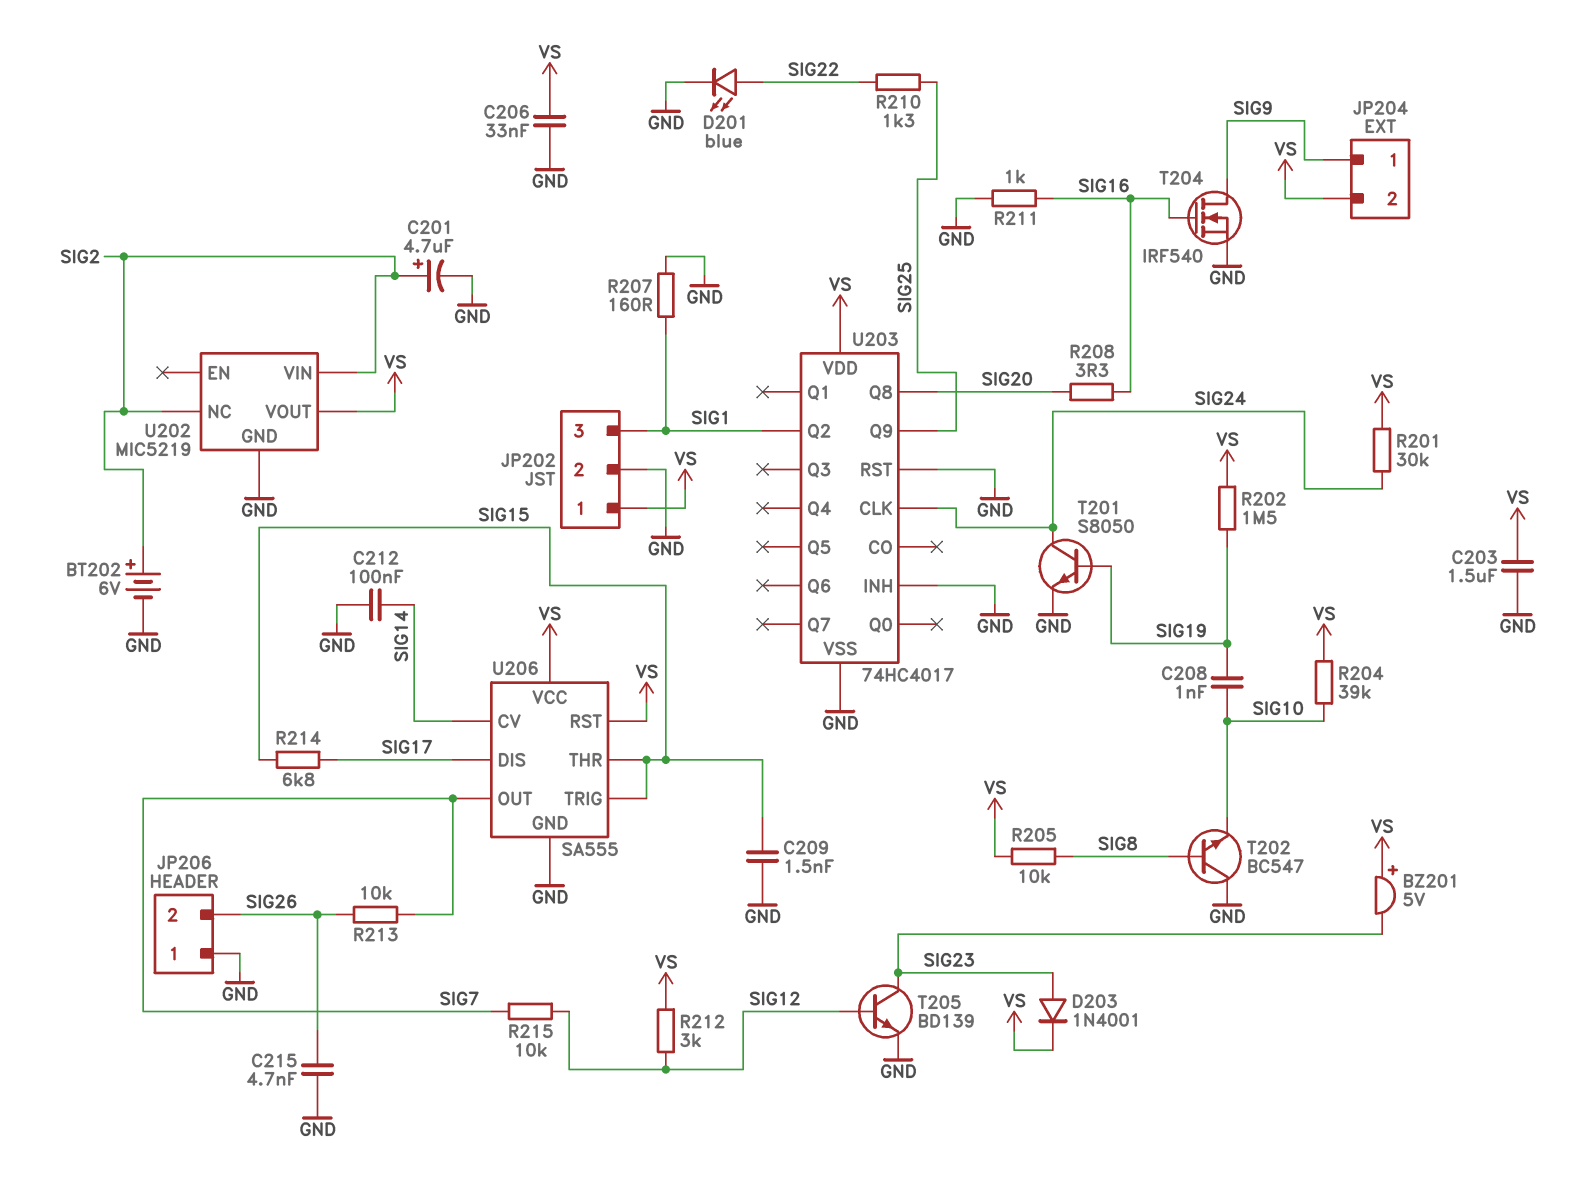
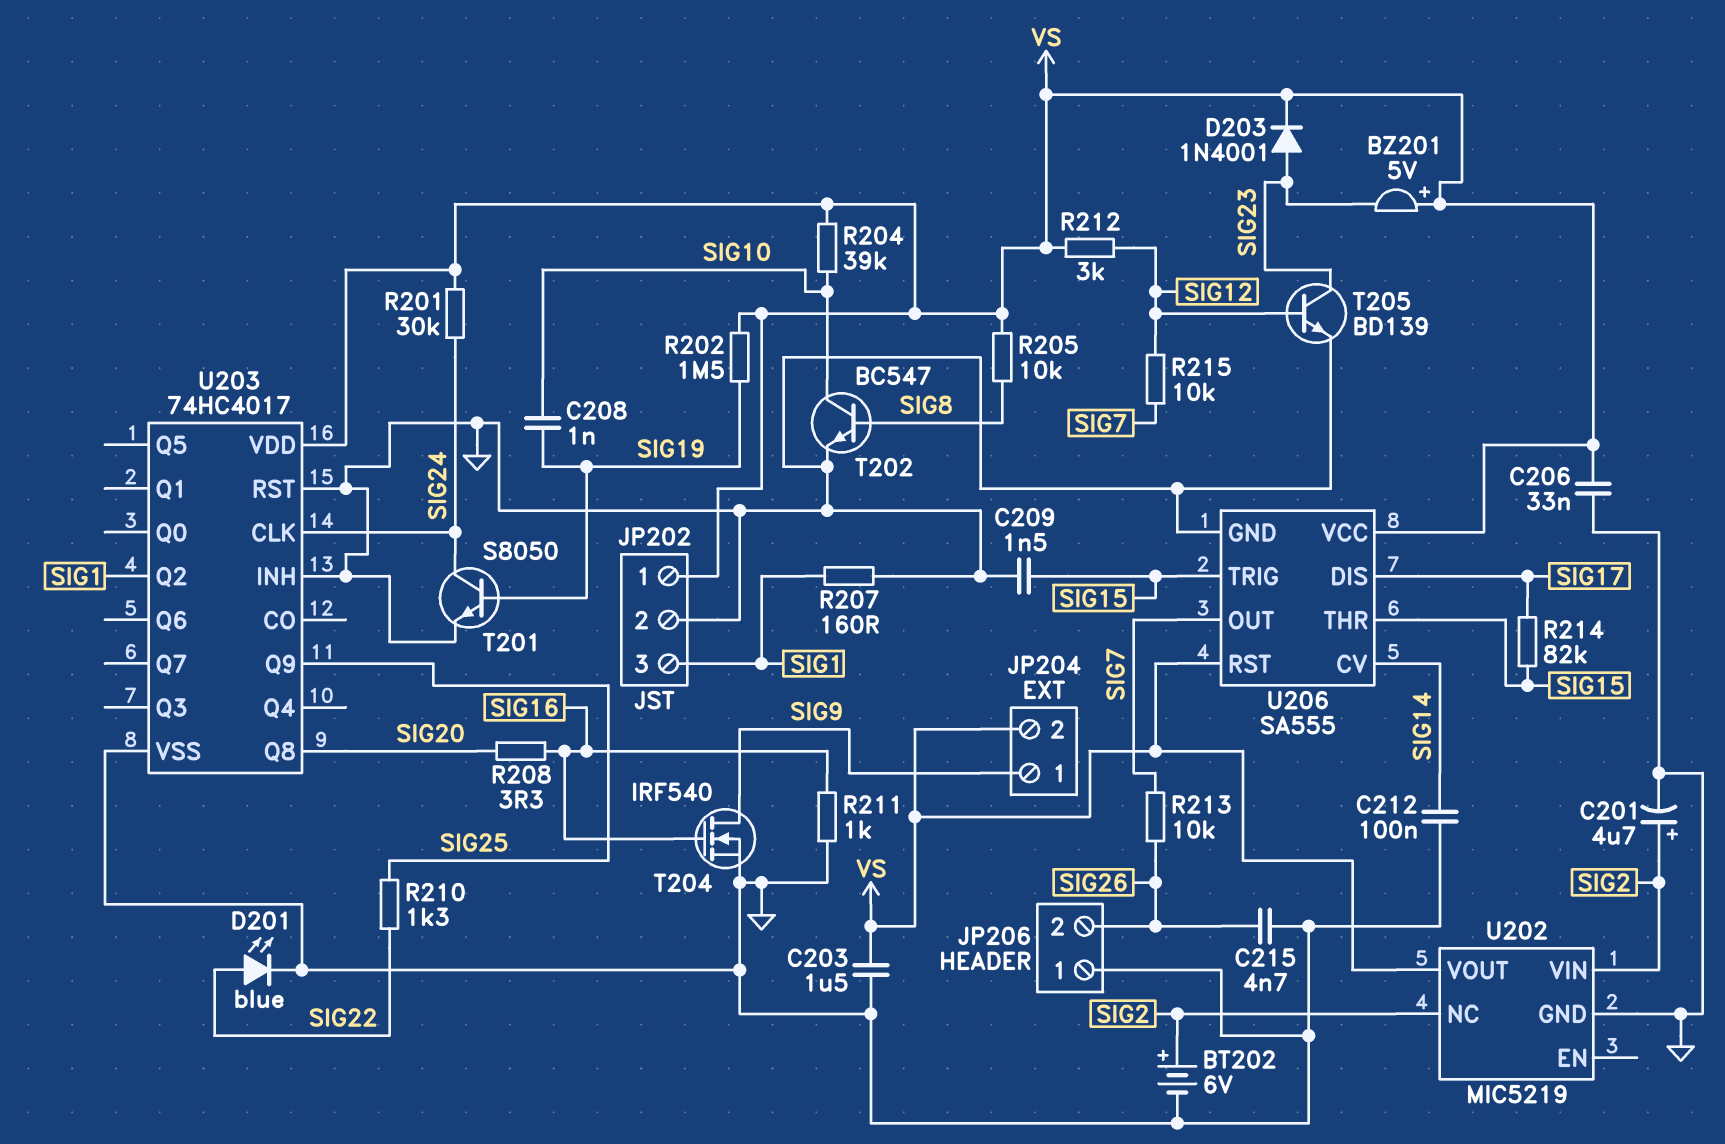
R214: 6.8k (SIG15, SIG17) -> 82k (SIG15, SIG17)
T202: NPN BC547 (B SIG8, C GND, E SIG10) -> NPN BC547 (B SIG8, C SIG10, E GND)

